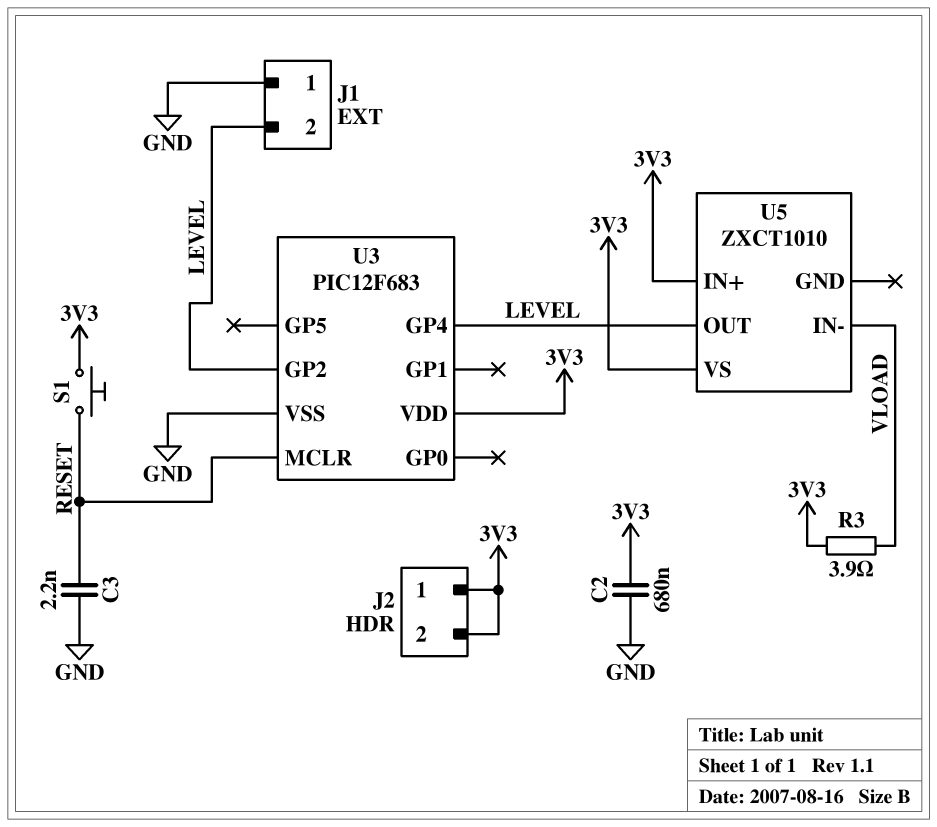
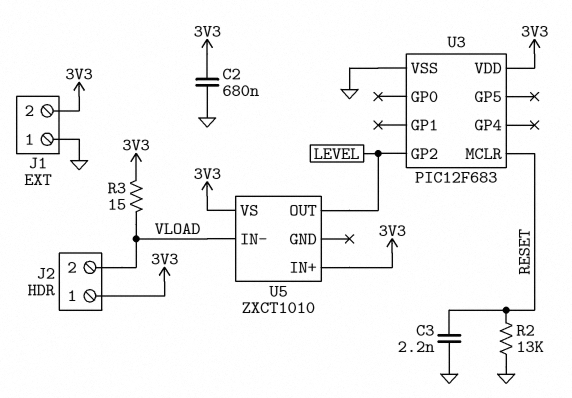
J1 pin 2: LEVEL -> 3V3
J2 pin 2: 3V3 -> VLOAD
R2: none -> 13k (GND, RESET)
R3: 3.9 (3V3, VLOAD) -> 15 (3V3, VLOAD)
S1: button (3V3, RESET) -> none
U3 pin GP4: LEVEL -> none

